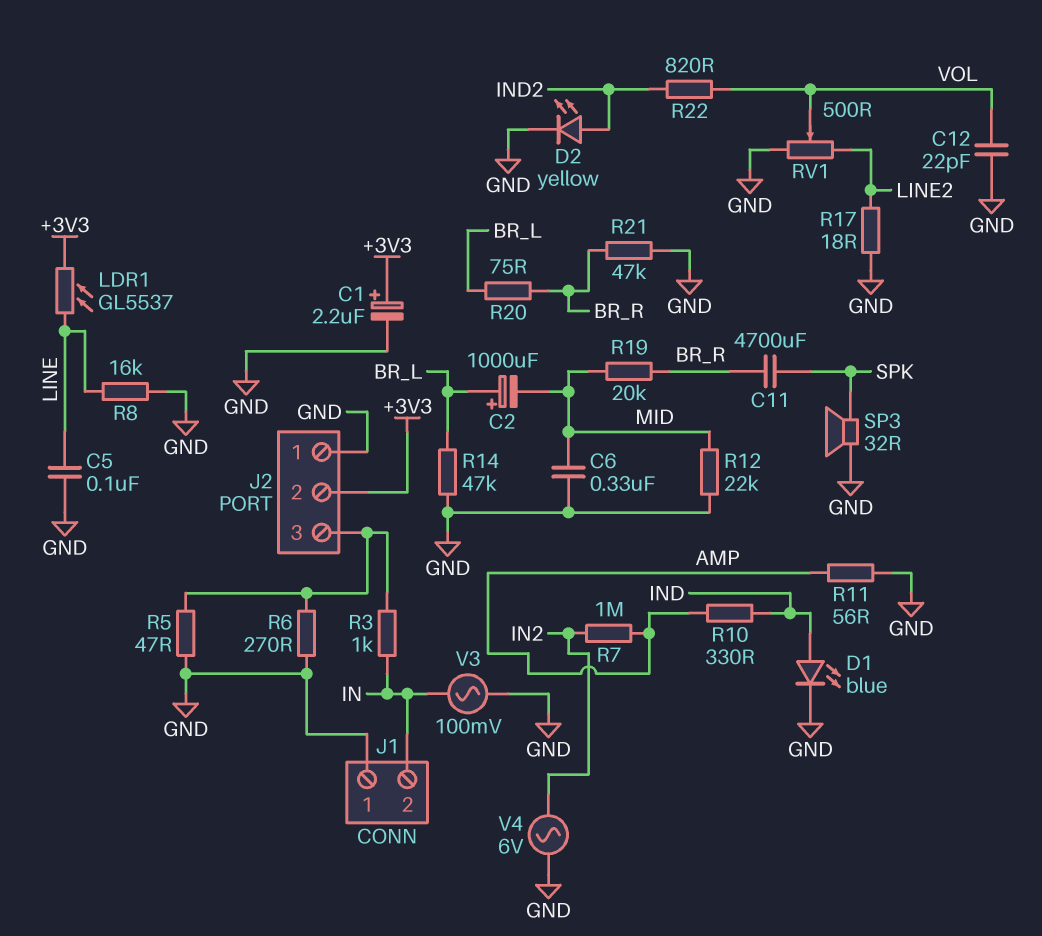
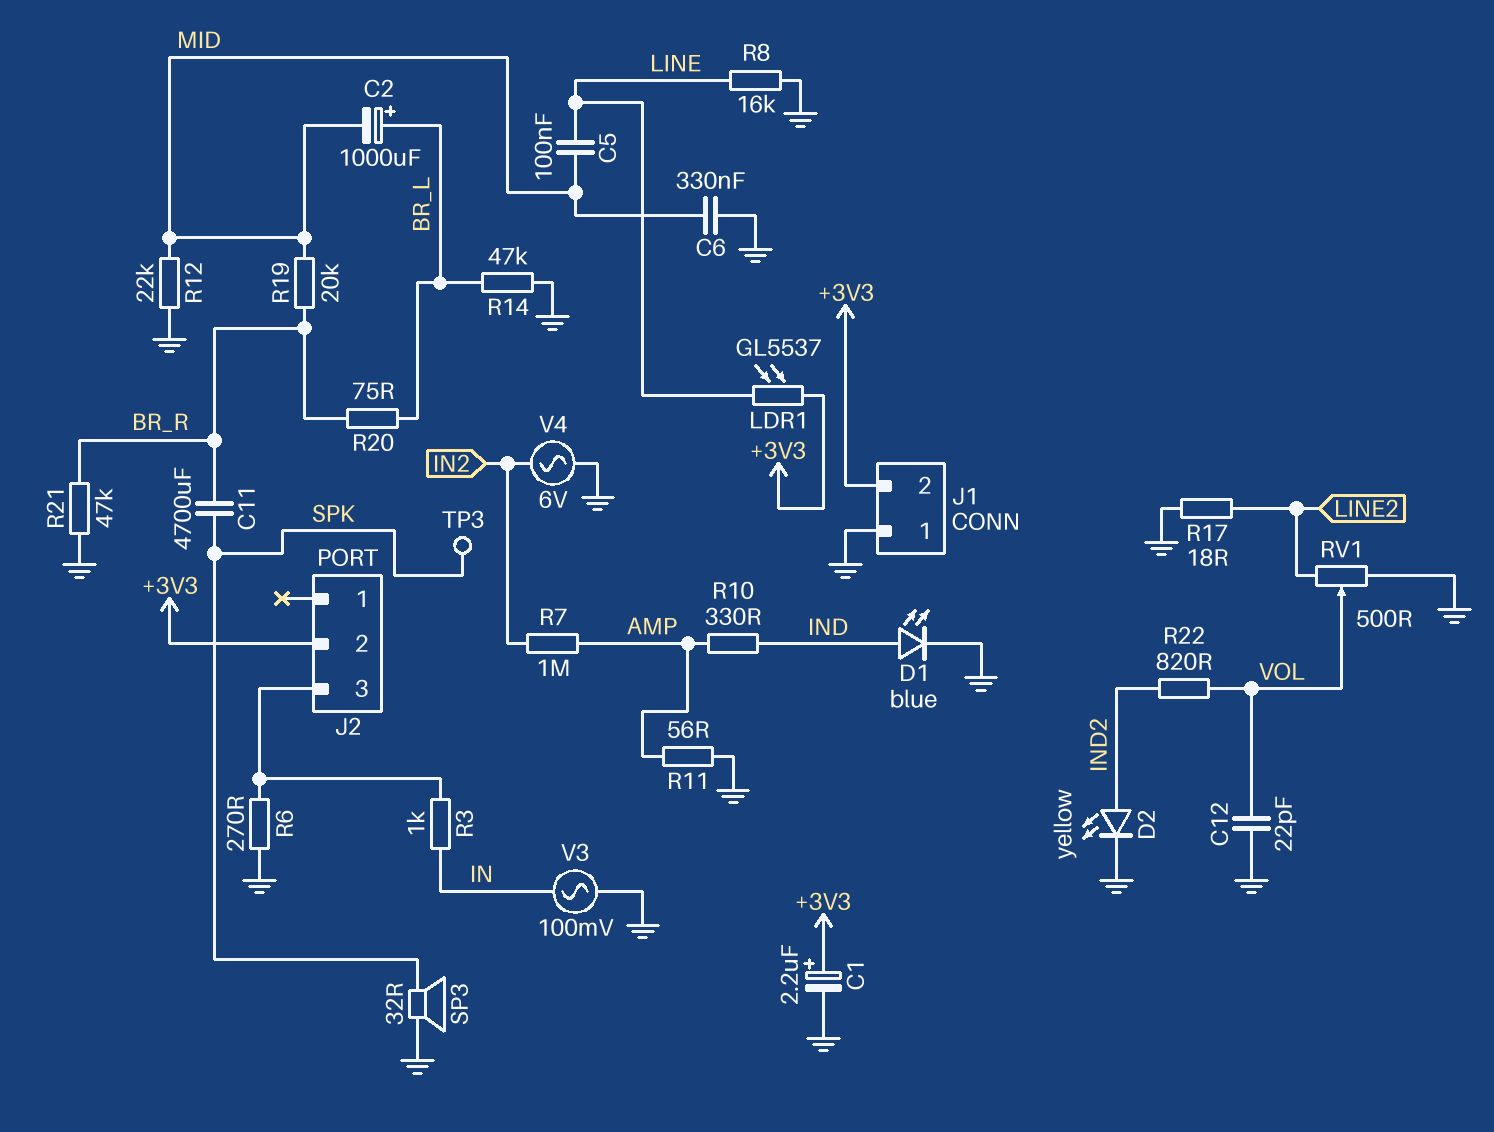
C5: 100nF (GND, LINE) -> 100nF (LINE, MID)
J1 pin 2: IN -> +3V3
J2 pin 1: GND -> none
R5: 47 (GND, J2/3) -> none
TP3: none -> test point (SPK)

